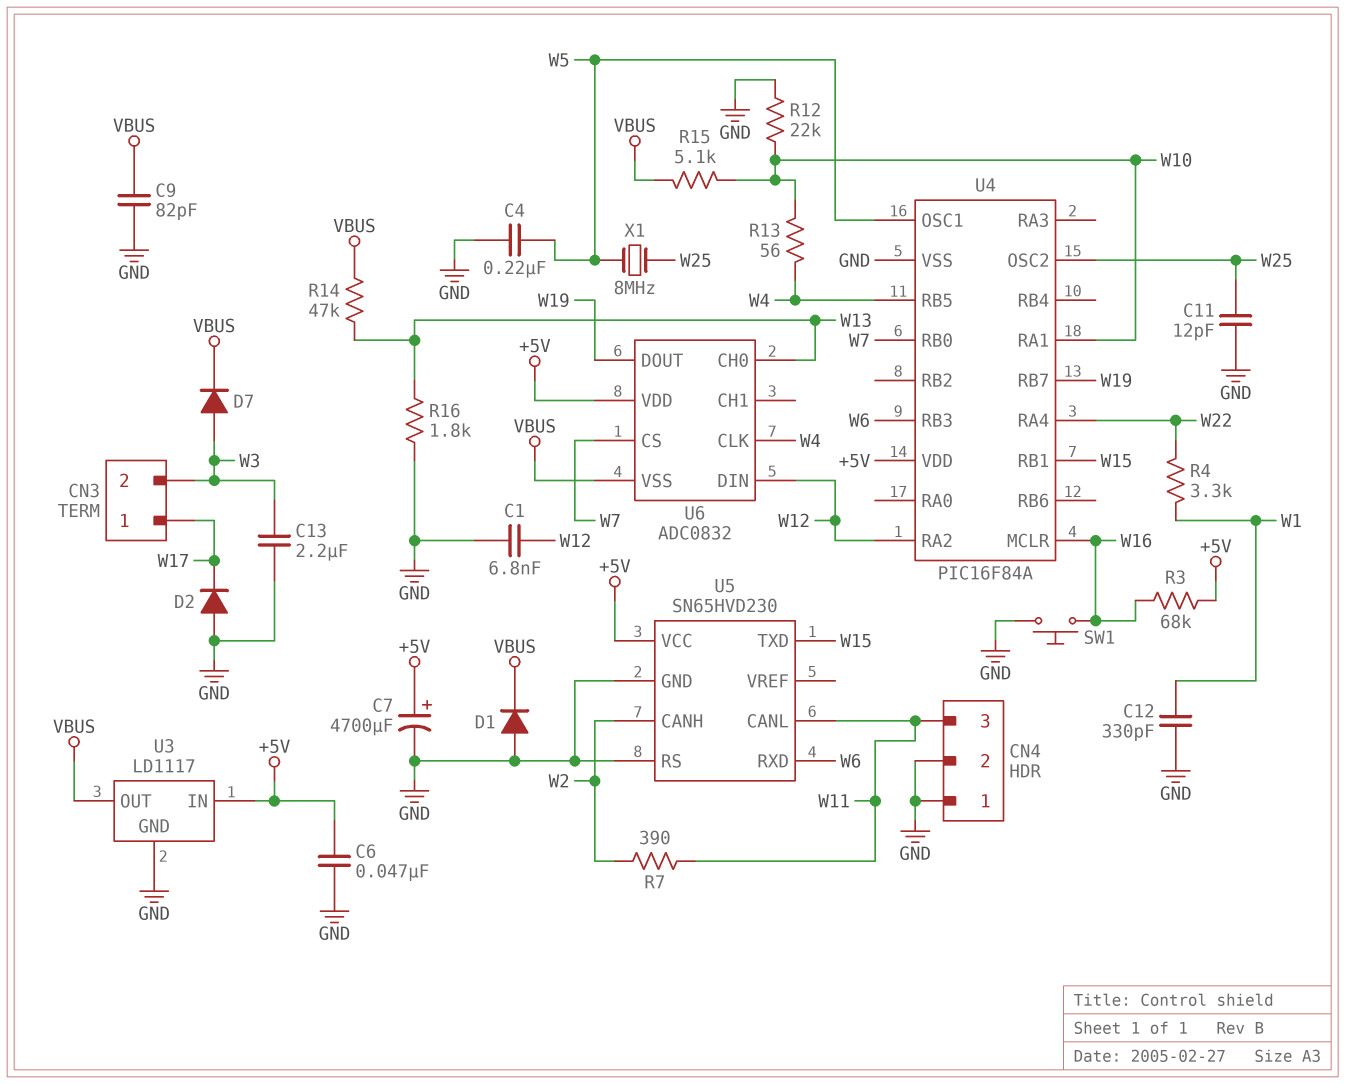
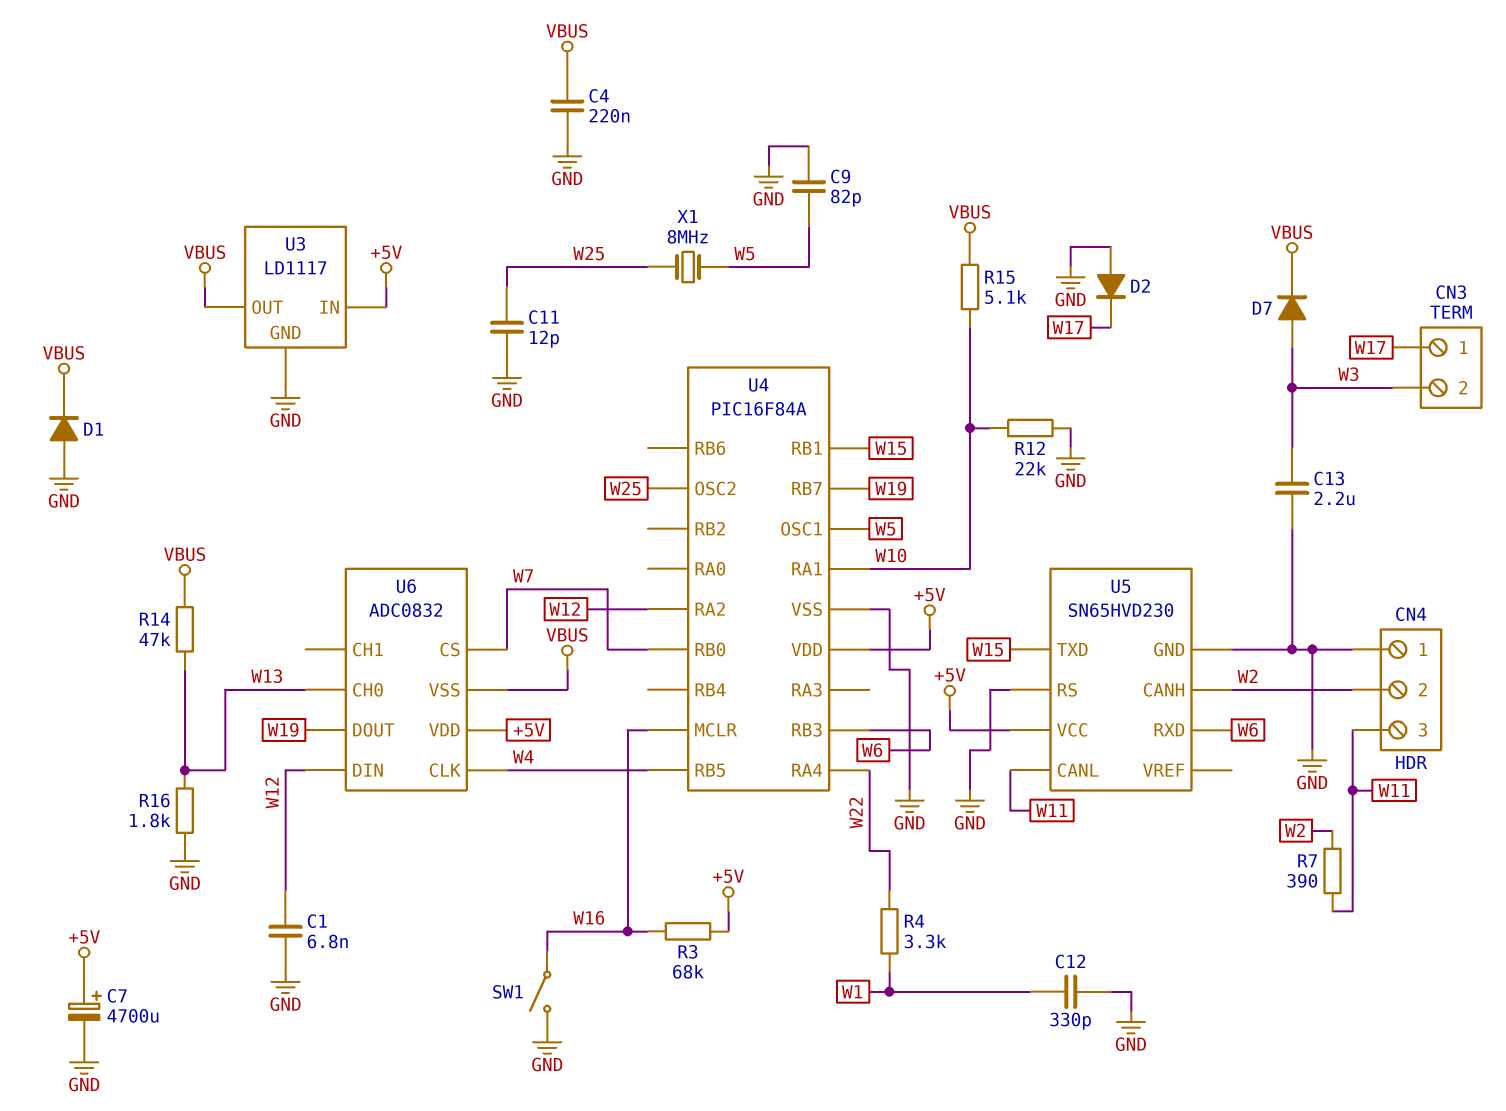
C4: 220nF (GND, W5) -> 220nF (GND, VBUS)
C6: 47nF (+5V, GND) -> none
C9: 82pF (GND, VBUS) -> 82pF (GND, W5)
CN4 pin 2: GND -> W2
R13: 56 (W4, W10) -> none
SW1: button (GND, W16) -> switch (GND, W16)

